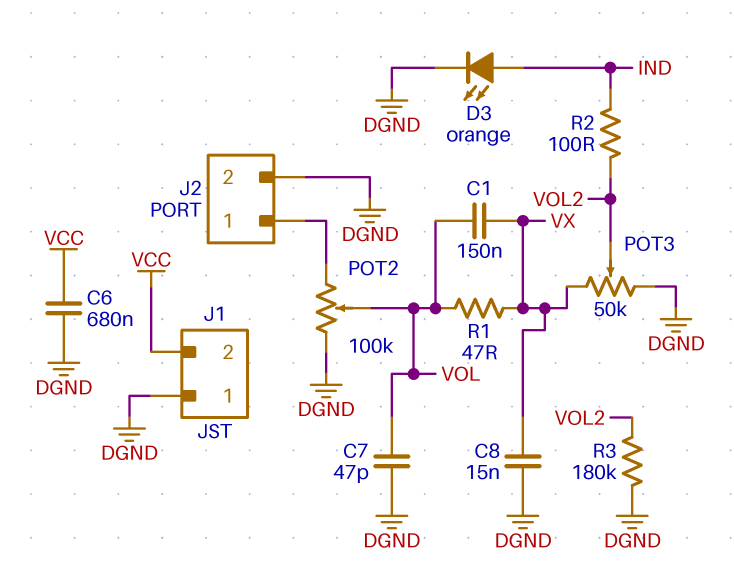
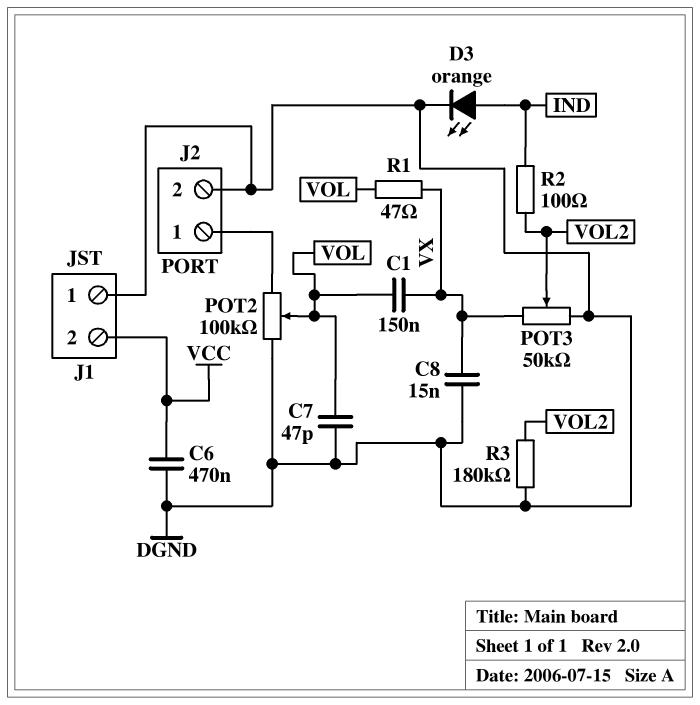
C6: 680nF (DGND, VCC) -> 470nF (DGND, VCC)

